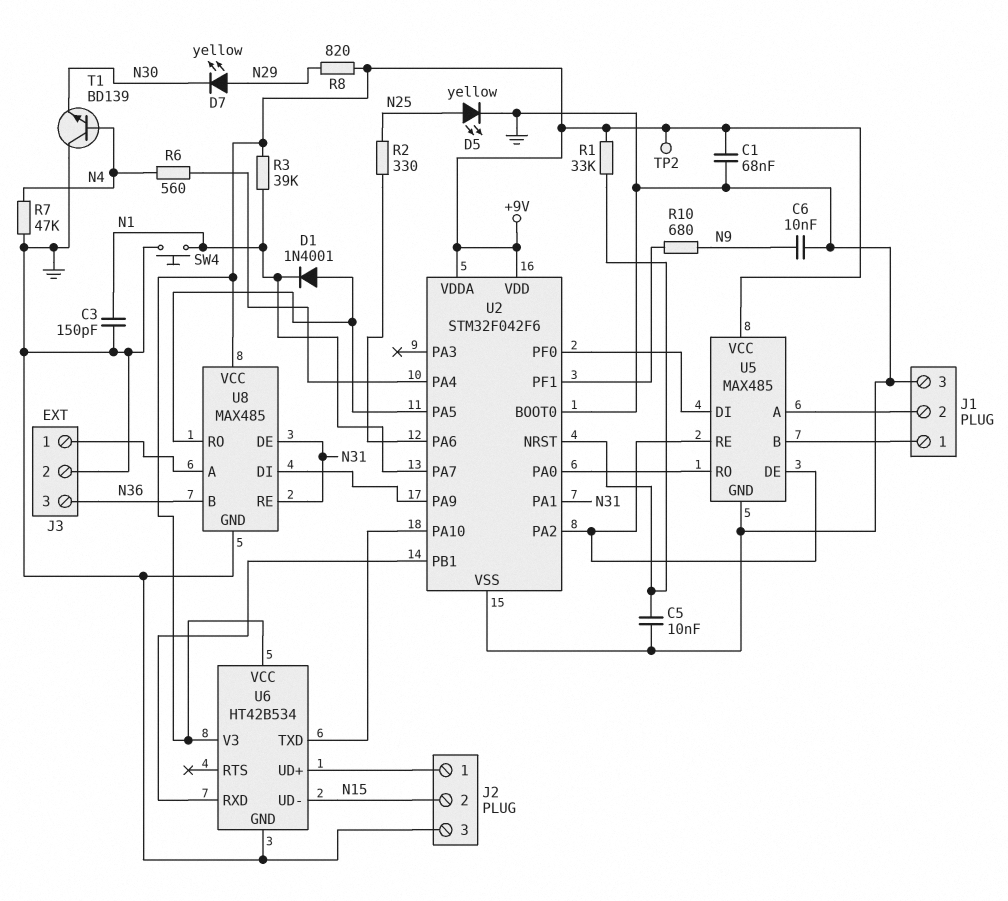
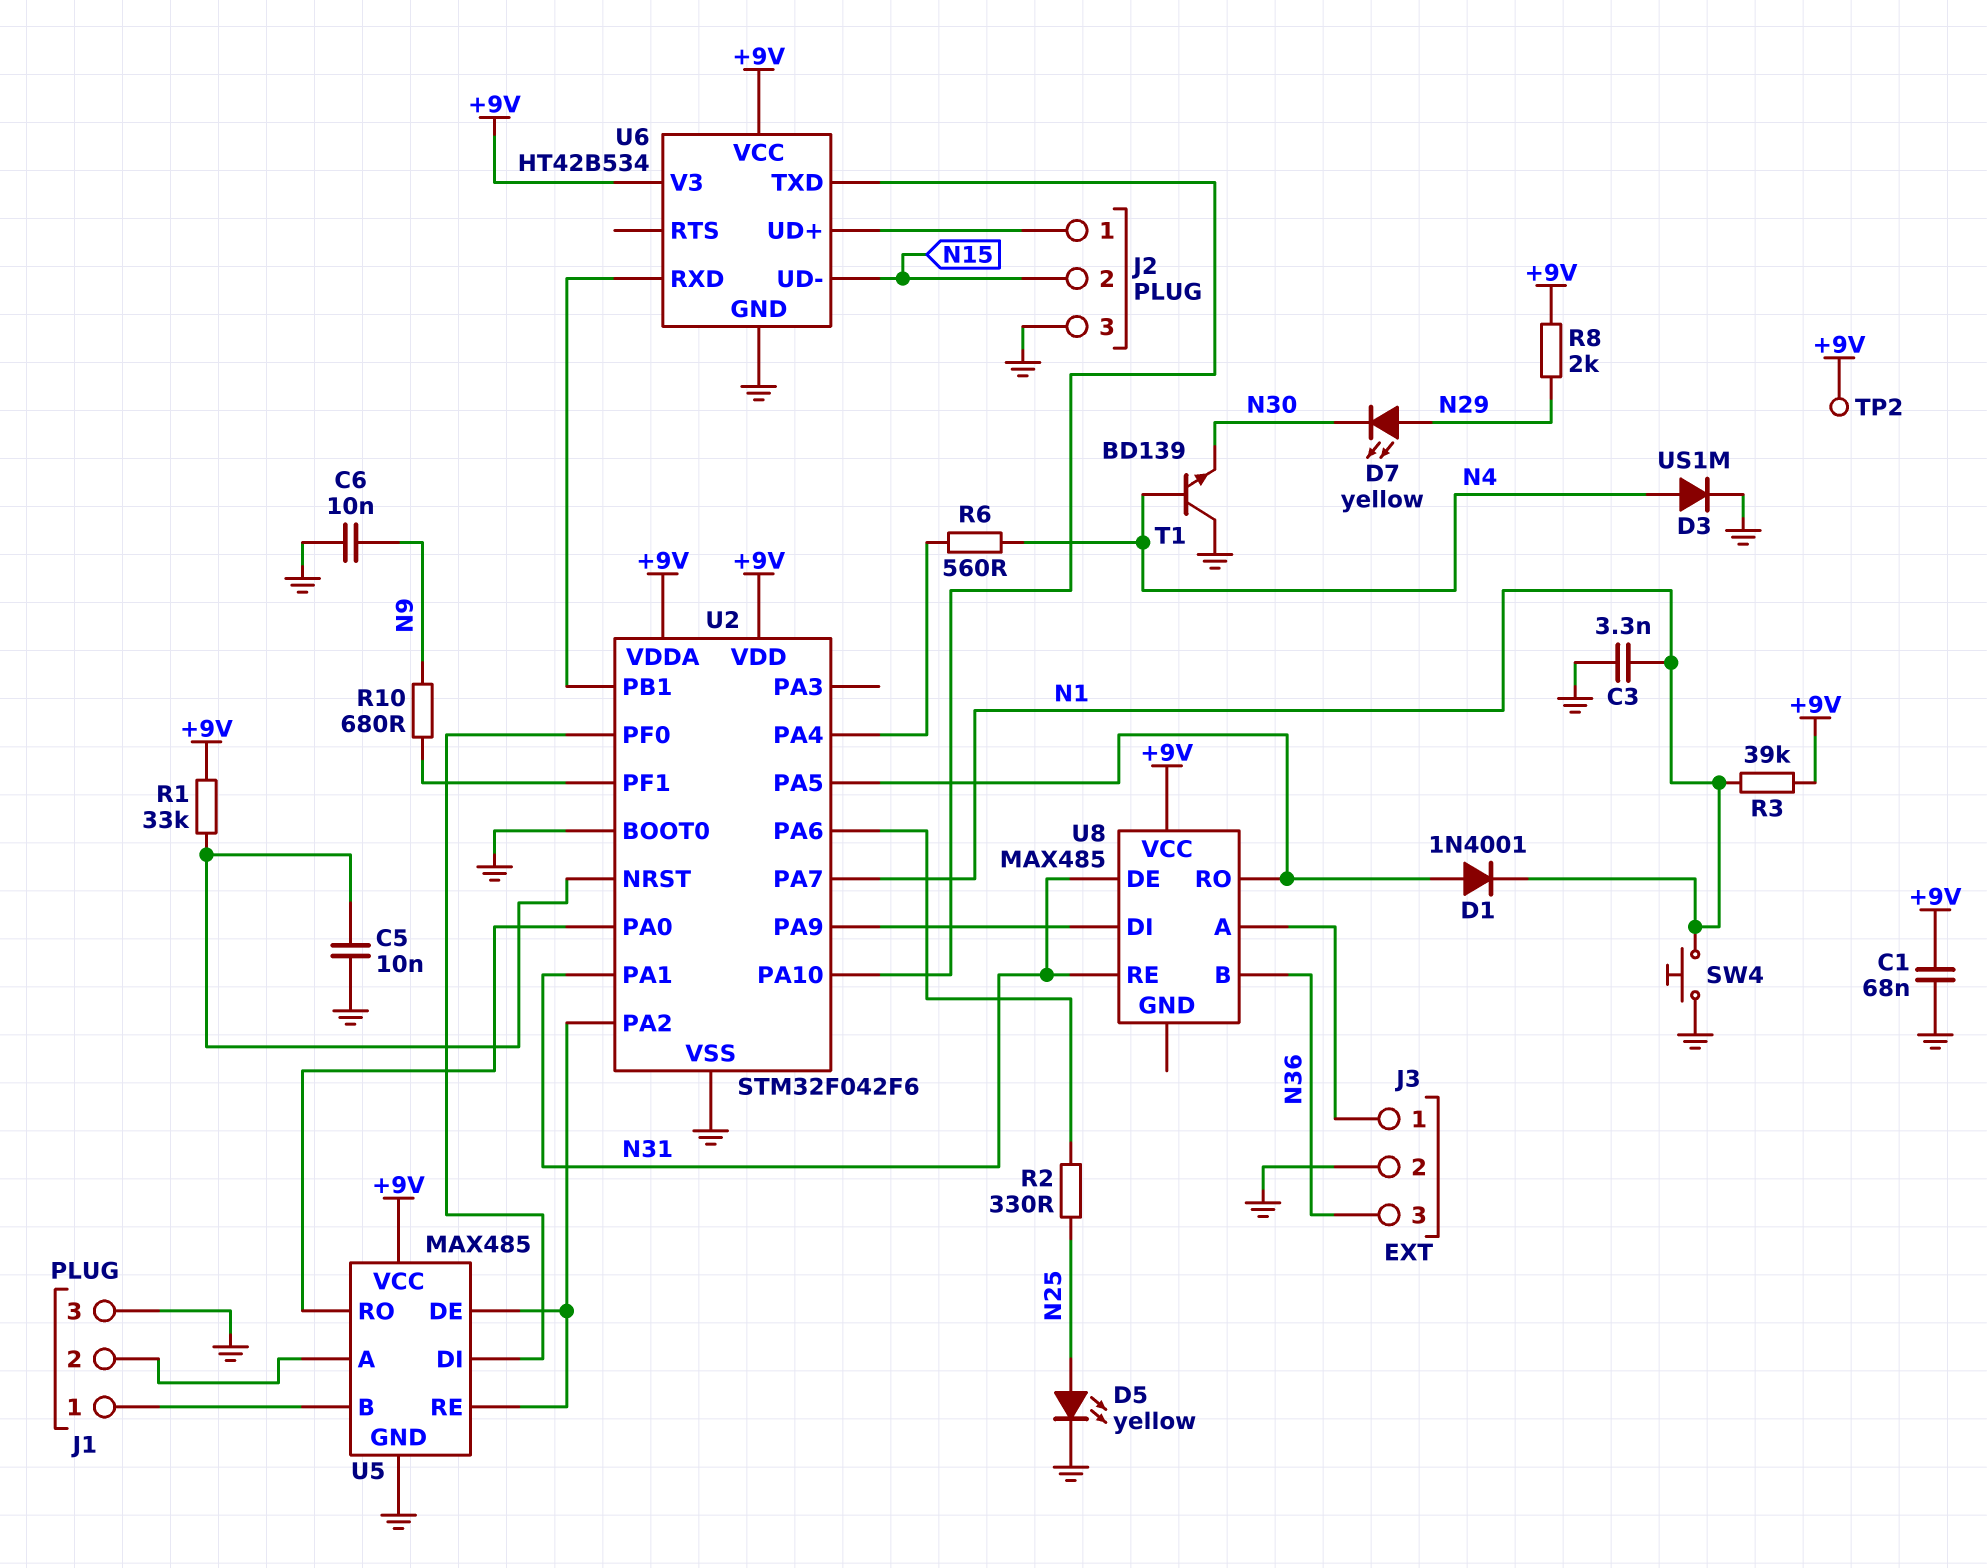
C3: 150pF (GND, N1) -> 3.3nF (GND, N1)
D3: none -> diode US1M (A N4, K GND)
R7: 47k (GND, N4) -> none
R8: 820 (+9V, N29) -> 2k (+9V, N29)
U8 pin GND: GND -> none

